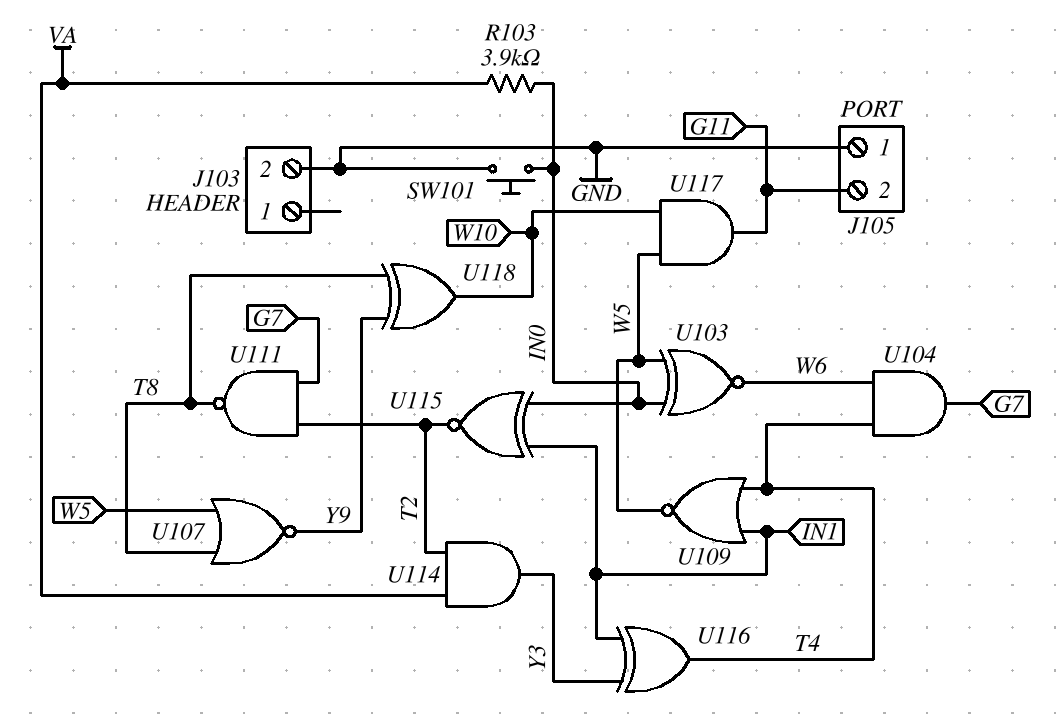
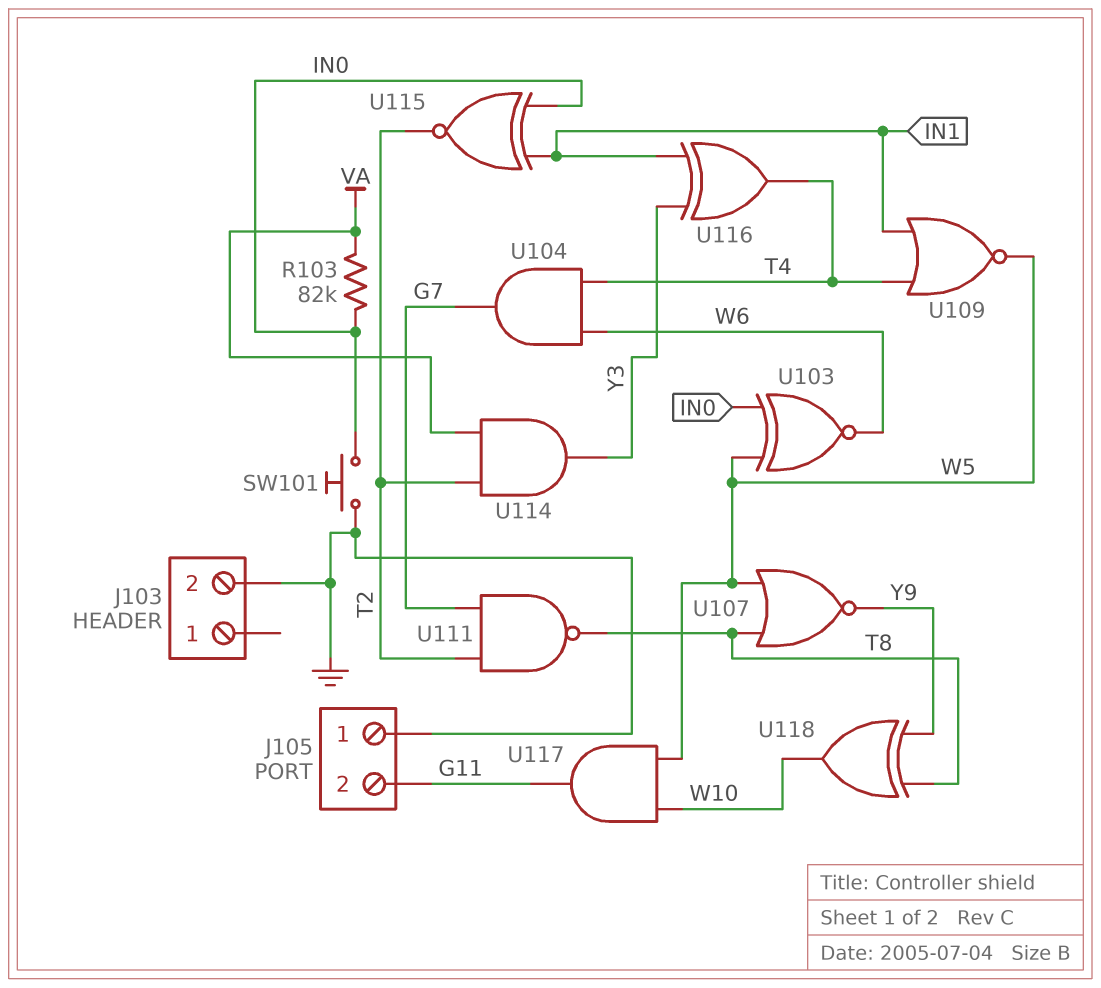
R103: 3.9k (IN0, VA) -> 82k (IN0, VA)

